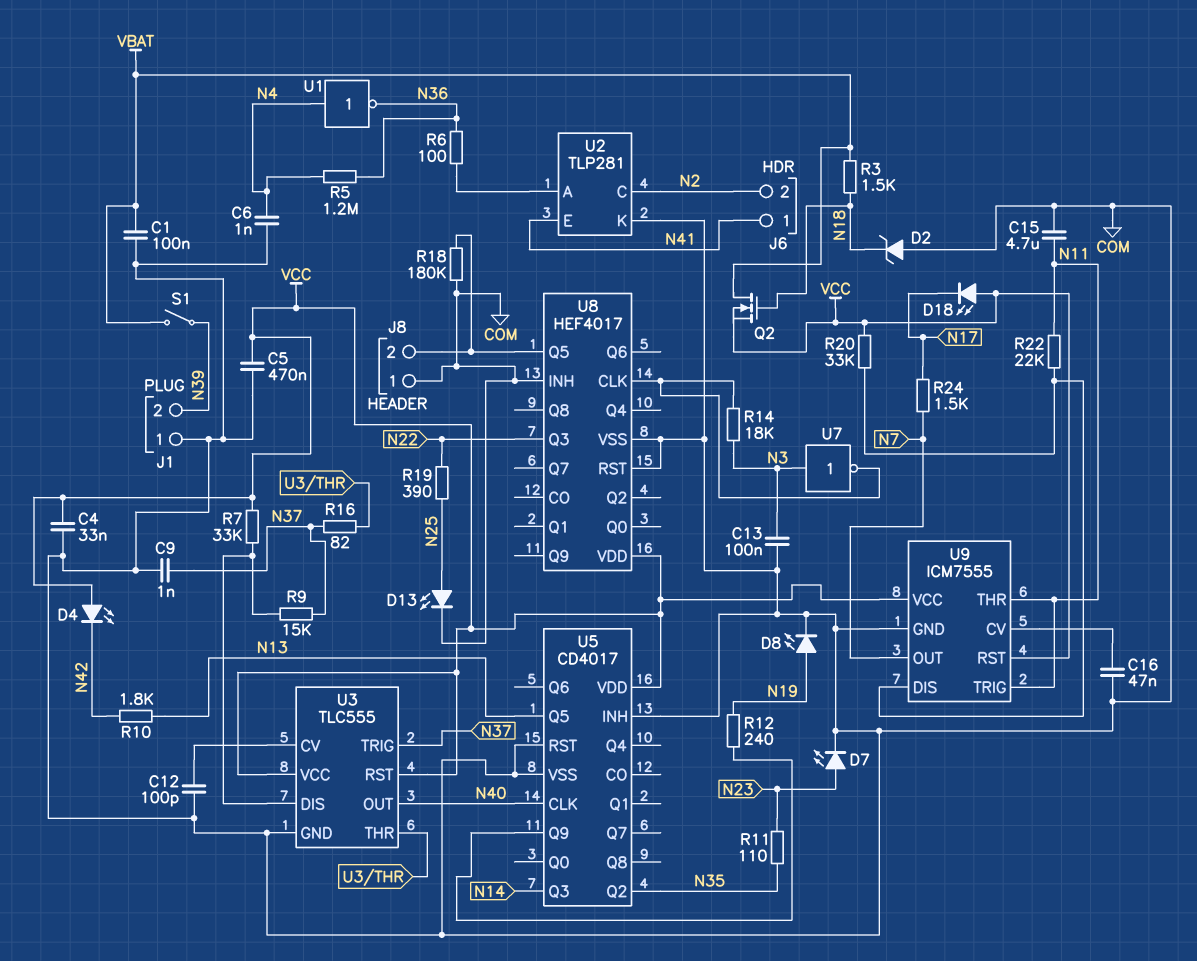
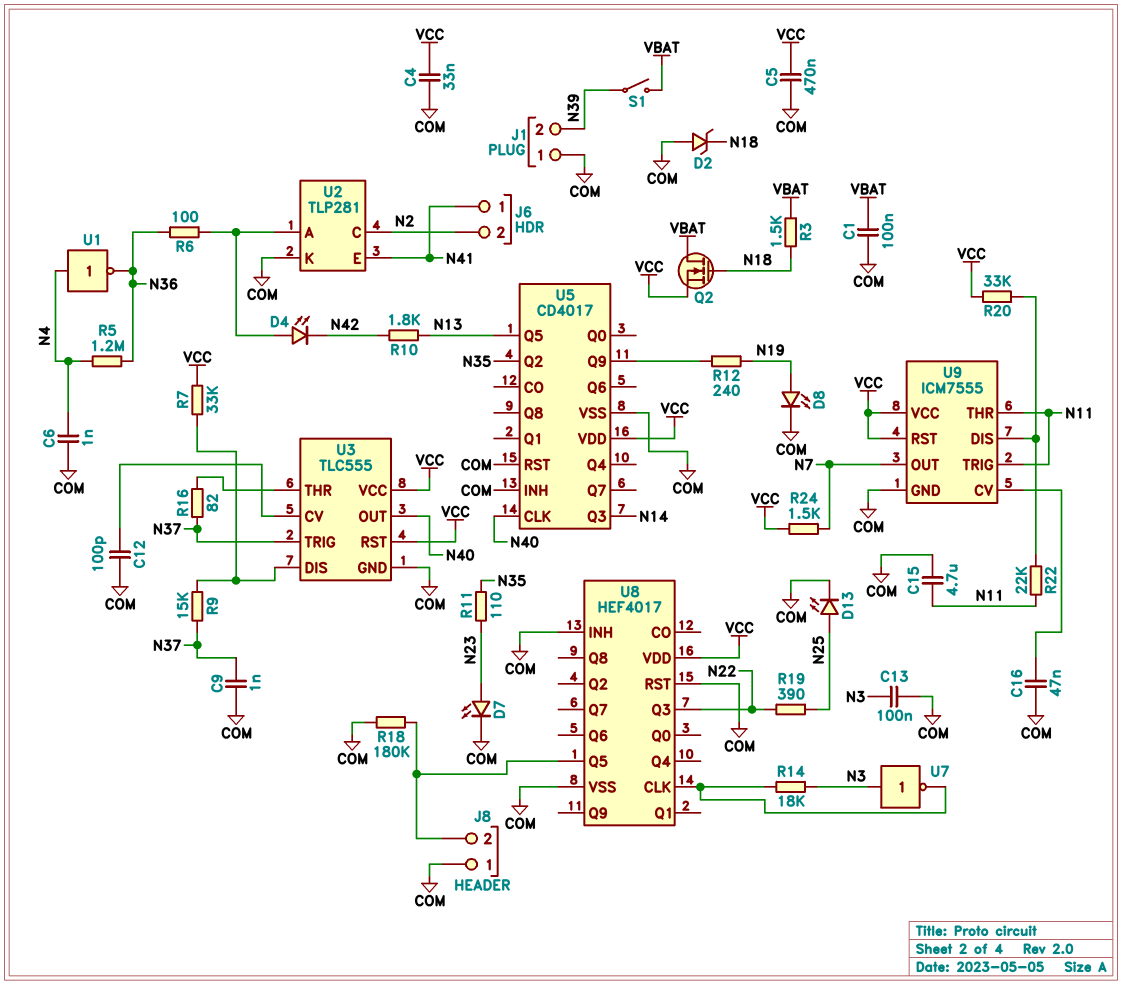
D4: LED (A VCC, K N42) -> LED (A U2/A, K N42)
D18: LED (A VCC, K N17) -> none
R24: 1.5k (N7, N17) -> 1.5k (N7, VCC)

